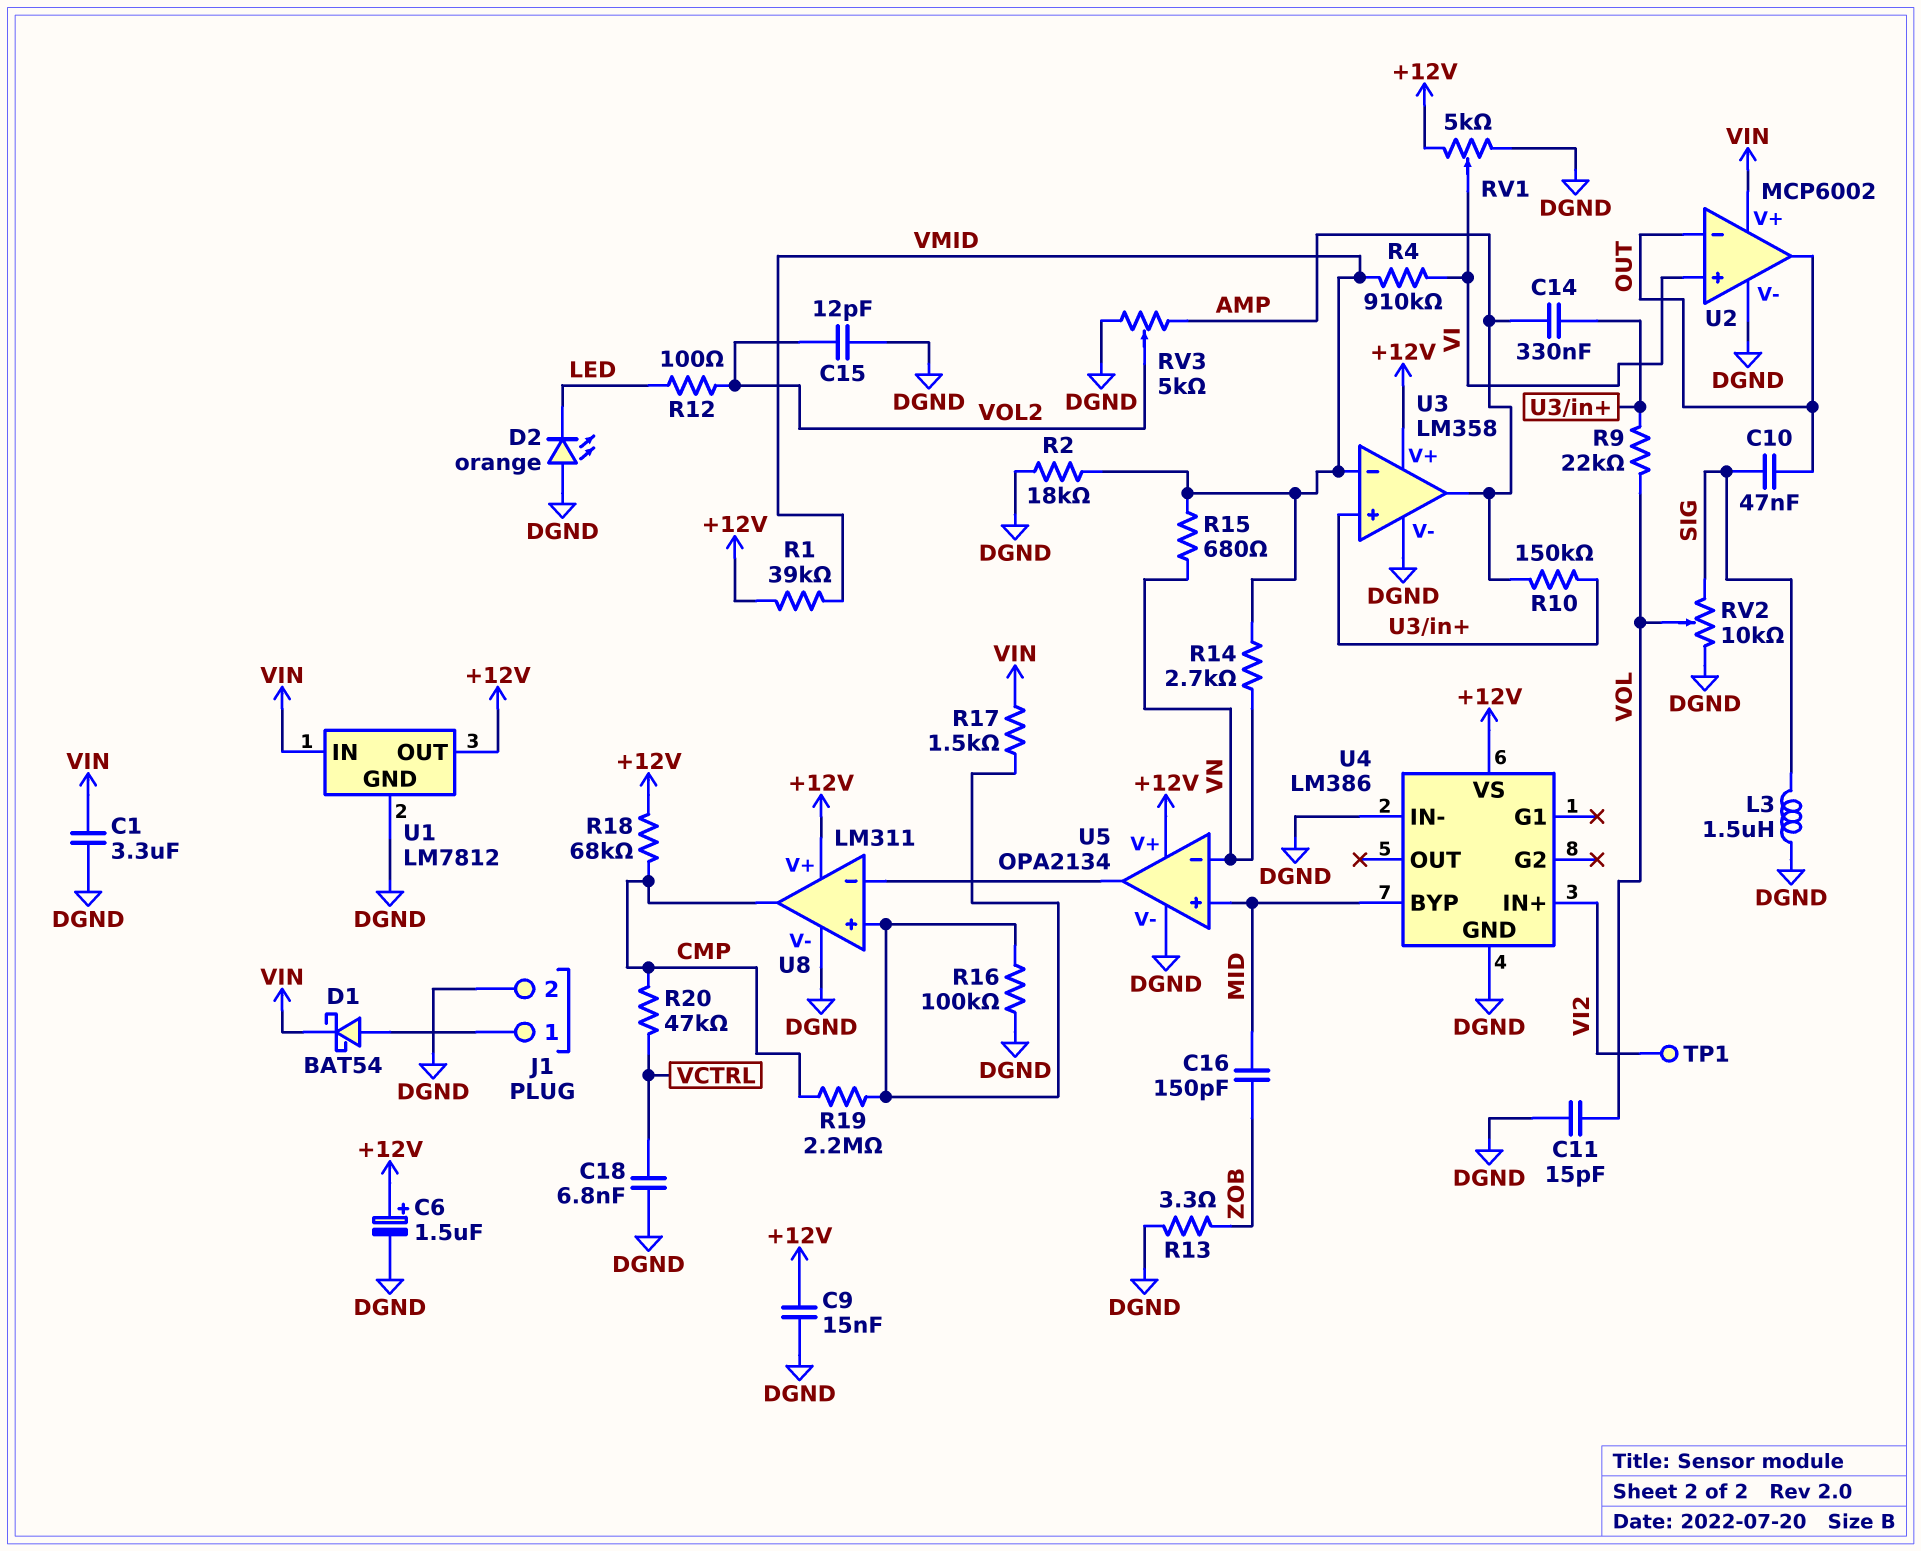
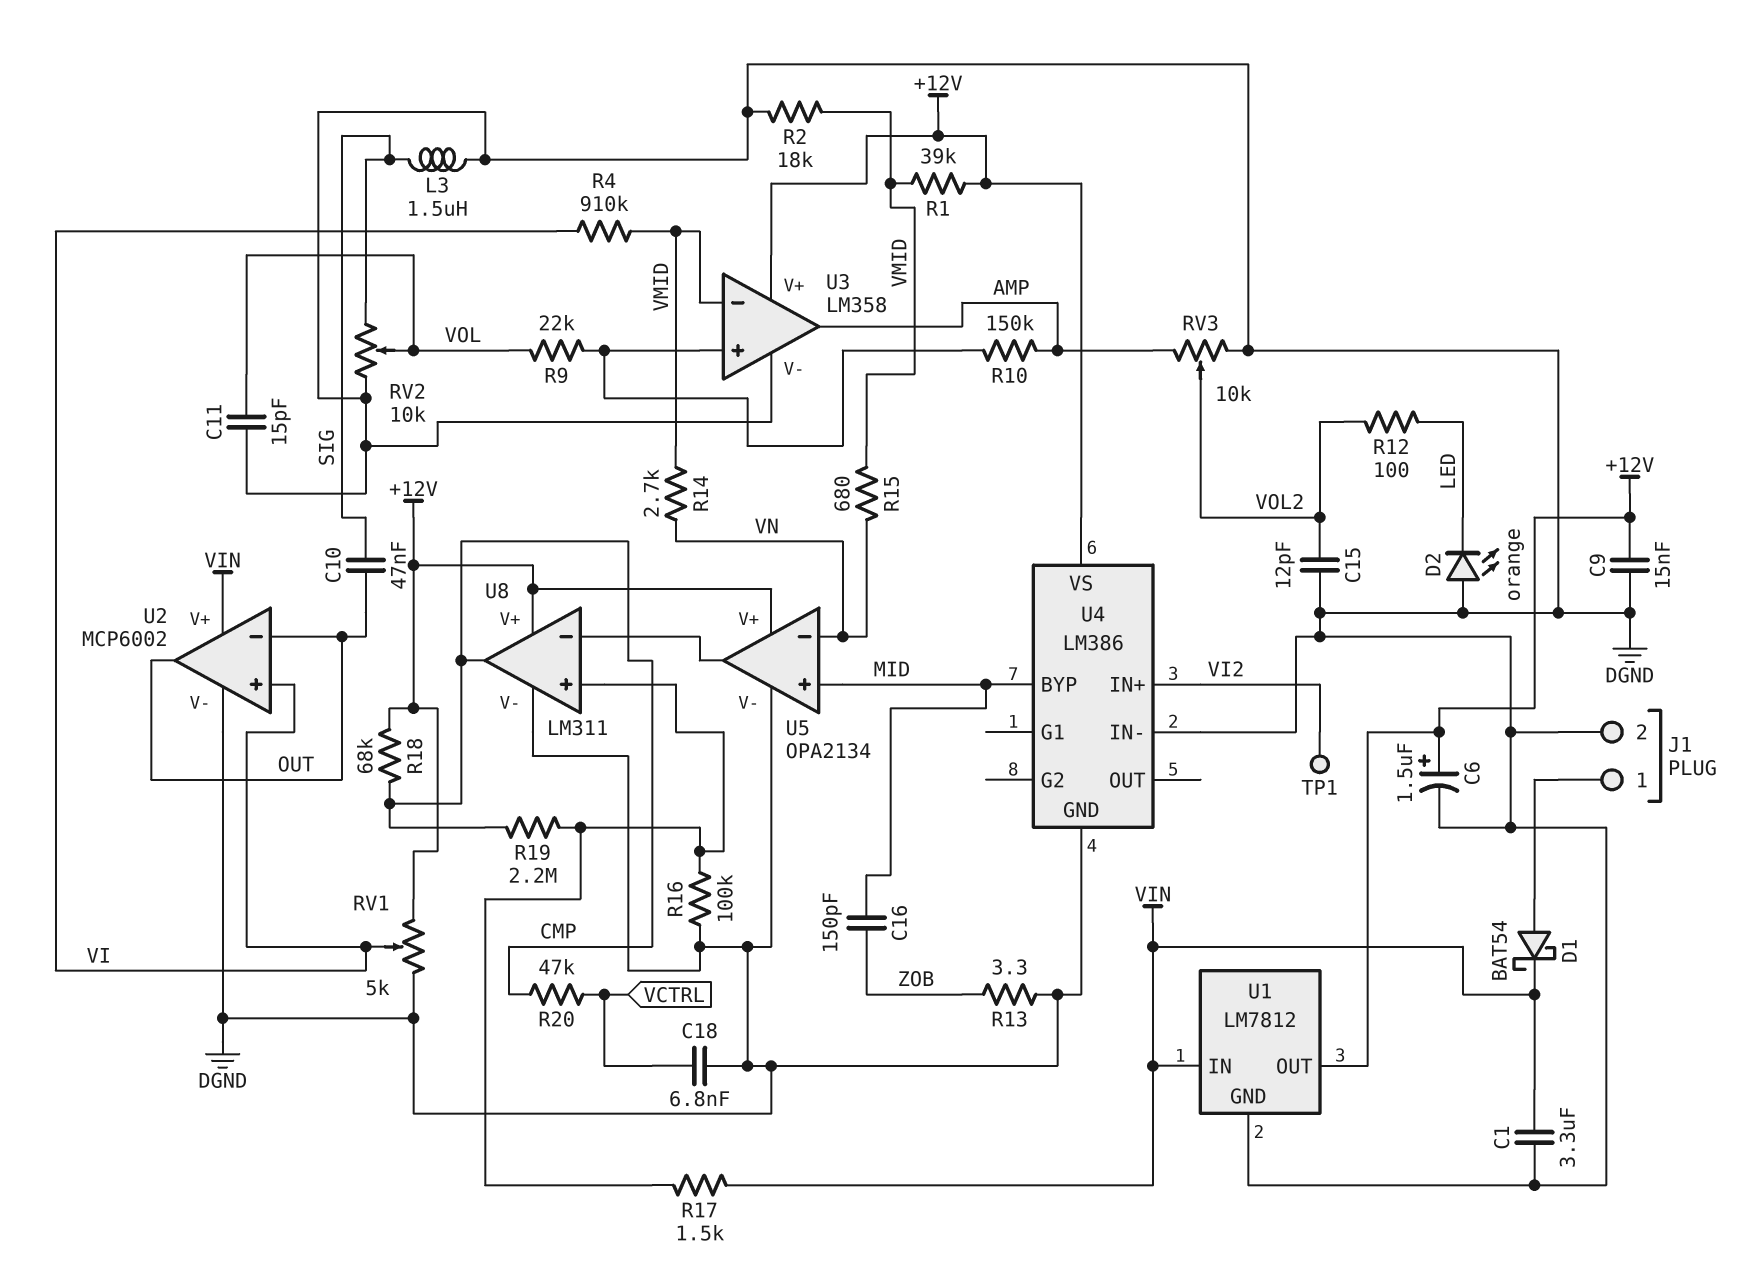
C14: 330nF (AMP, U3/in+) -> none
RV3: 5k (AMP, DGND, wiper VOL2) -> 10k (AMP, DGND, wiper VOL2)

